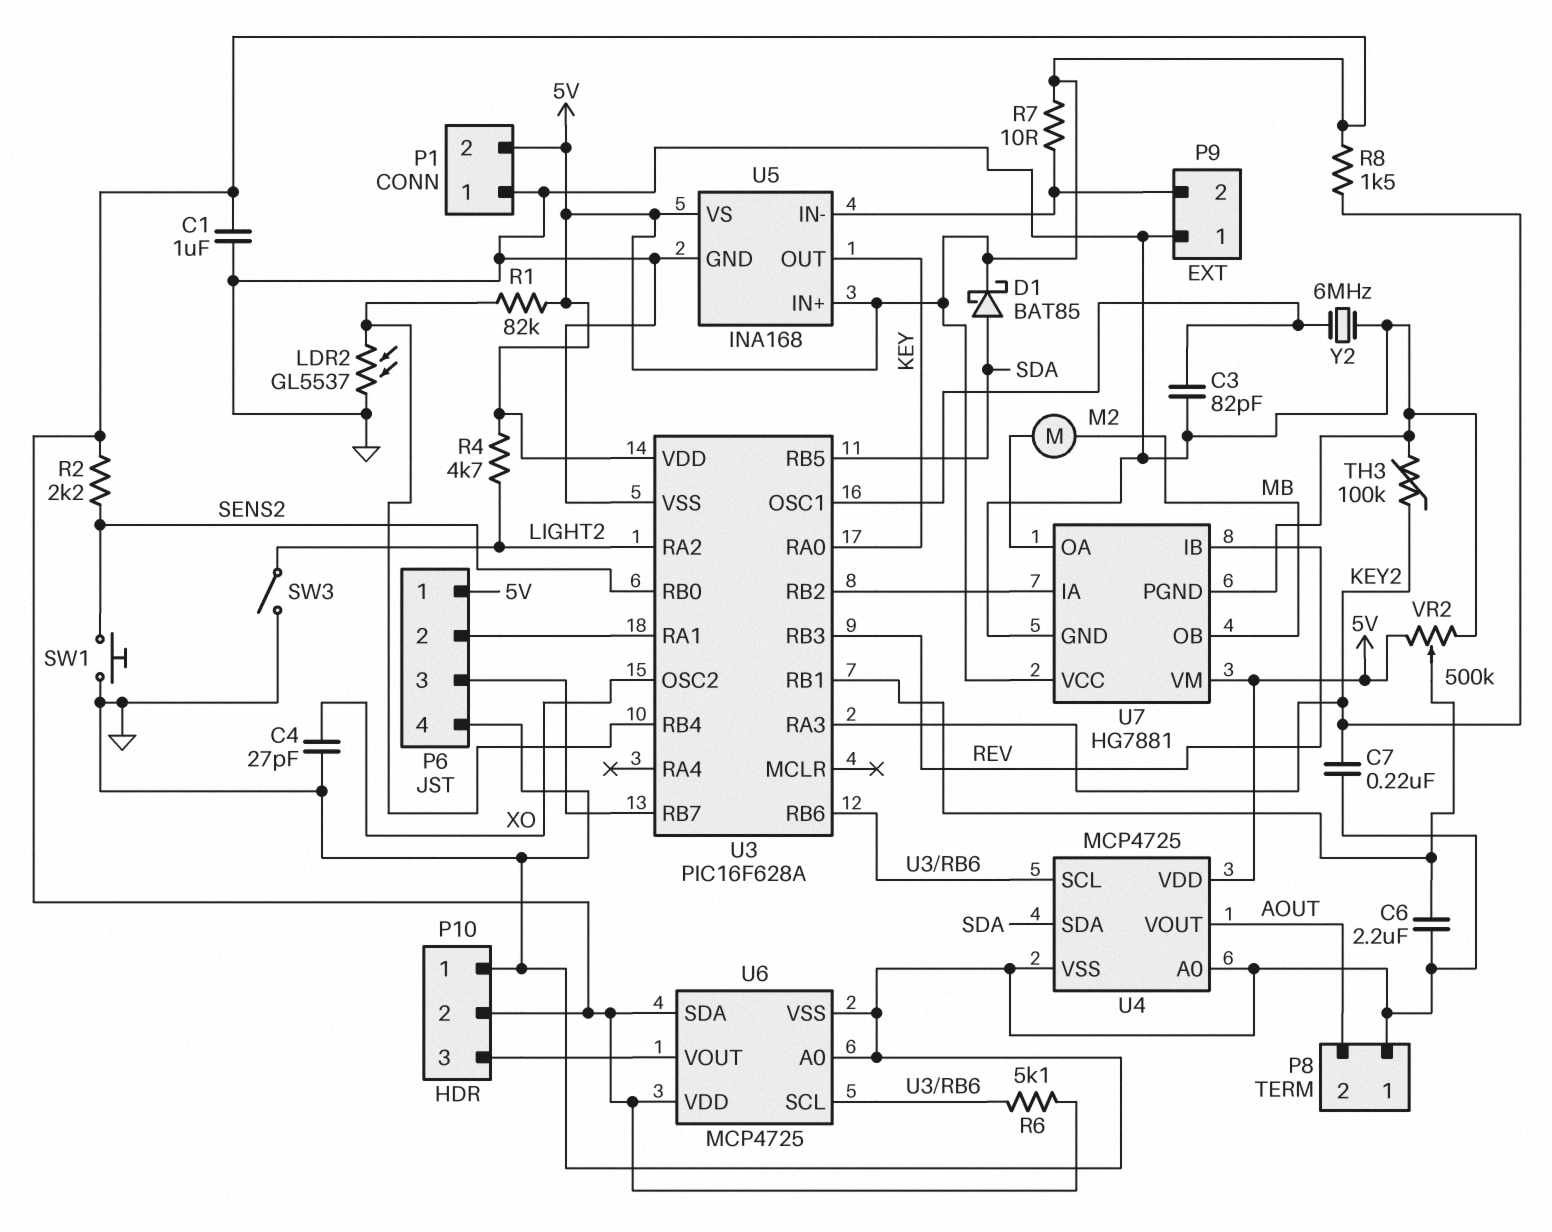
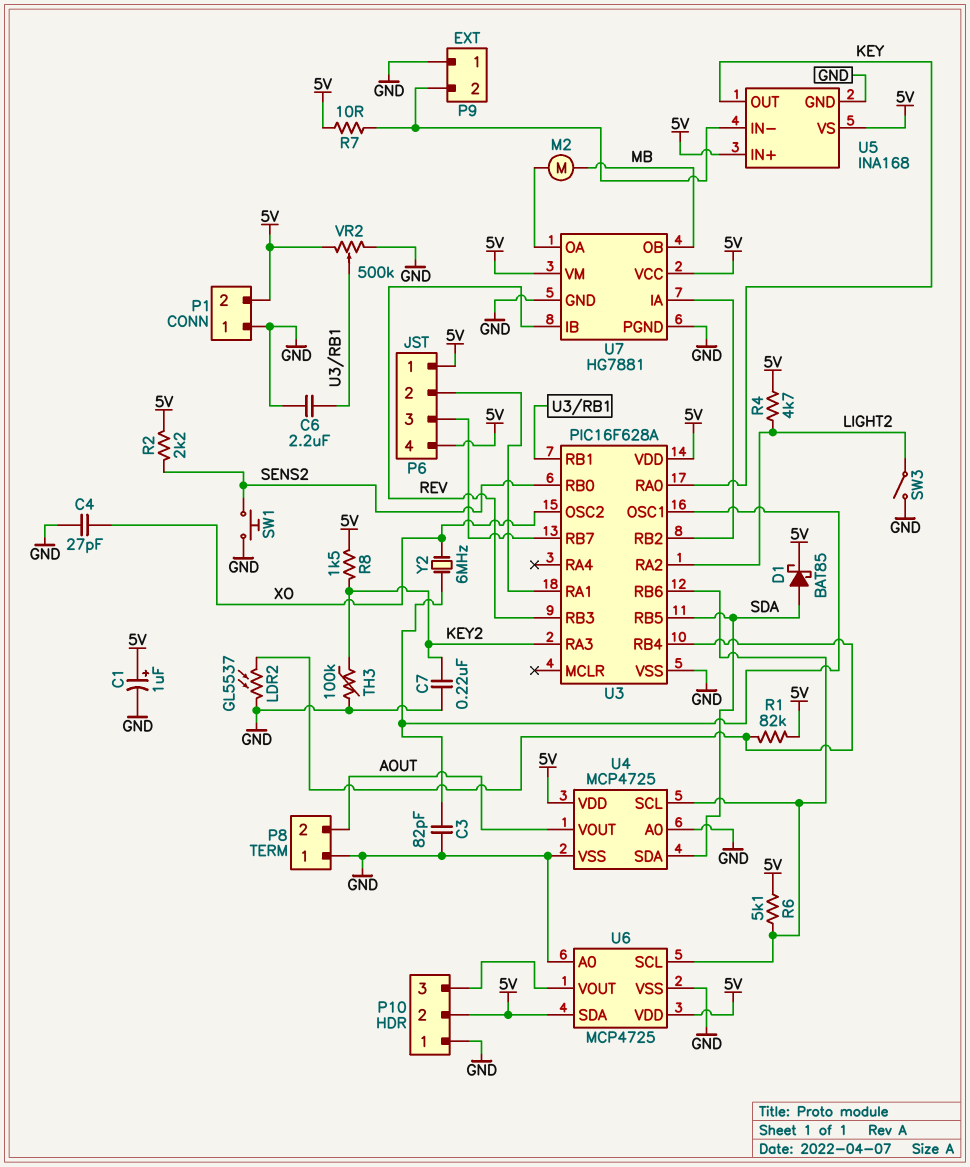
C1: 1uF (5V, GND) -> 1uF (plus 5V, minus GND)
P6 pin 4: GND -> 5V
Y2: 6MHz (GND, U3/OSC1) -> 6MHz (U3/OSC1, XO)

